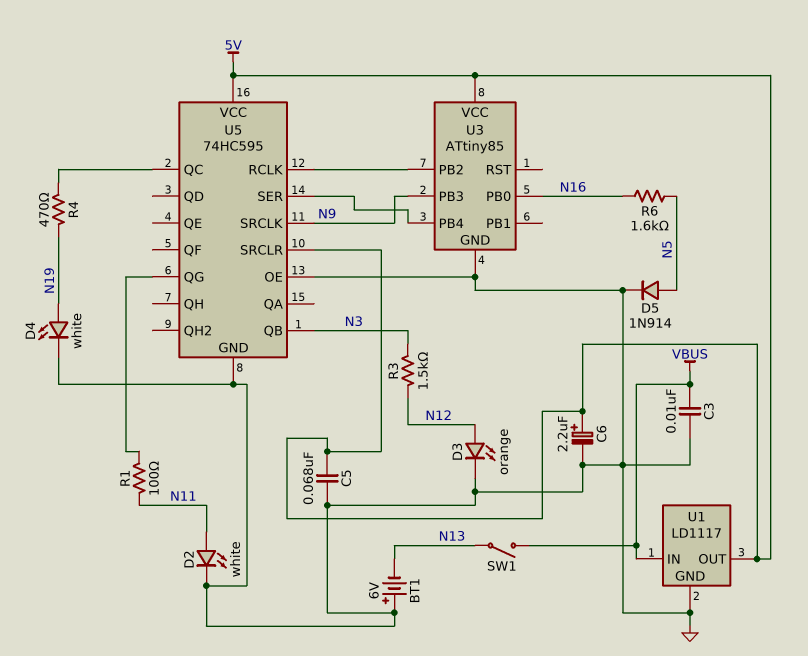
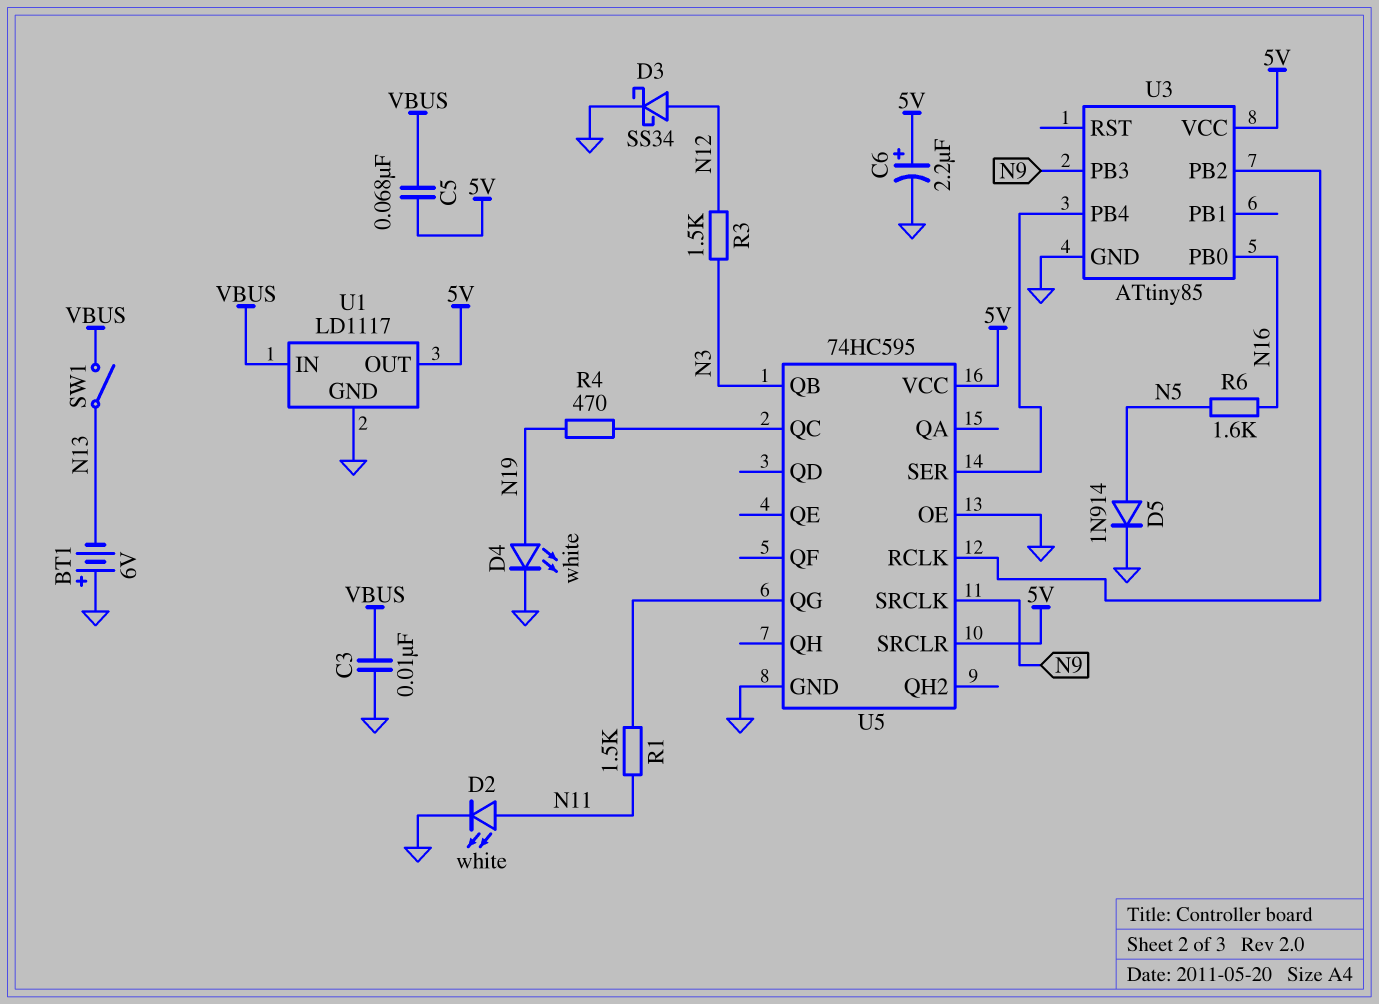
C5: 68nF (5V, GND) -> 68nF (5V, VBUS)
D3: LED orange (A N12, K GND) -> schottky SS34 (A N12, K GND)
R1: 100 (N11, U5/QG) -> 1.5k (N11, U5/QG)

